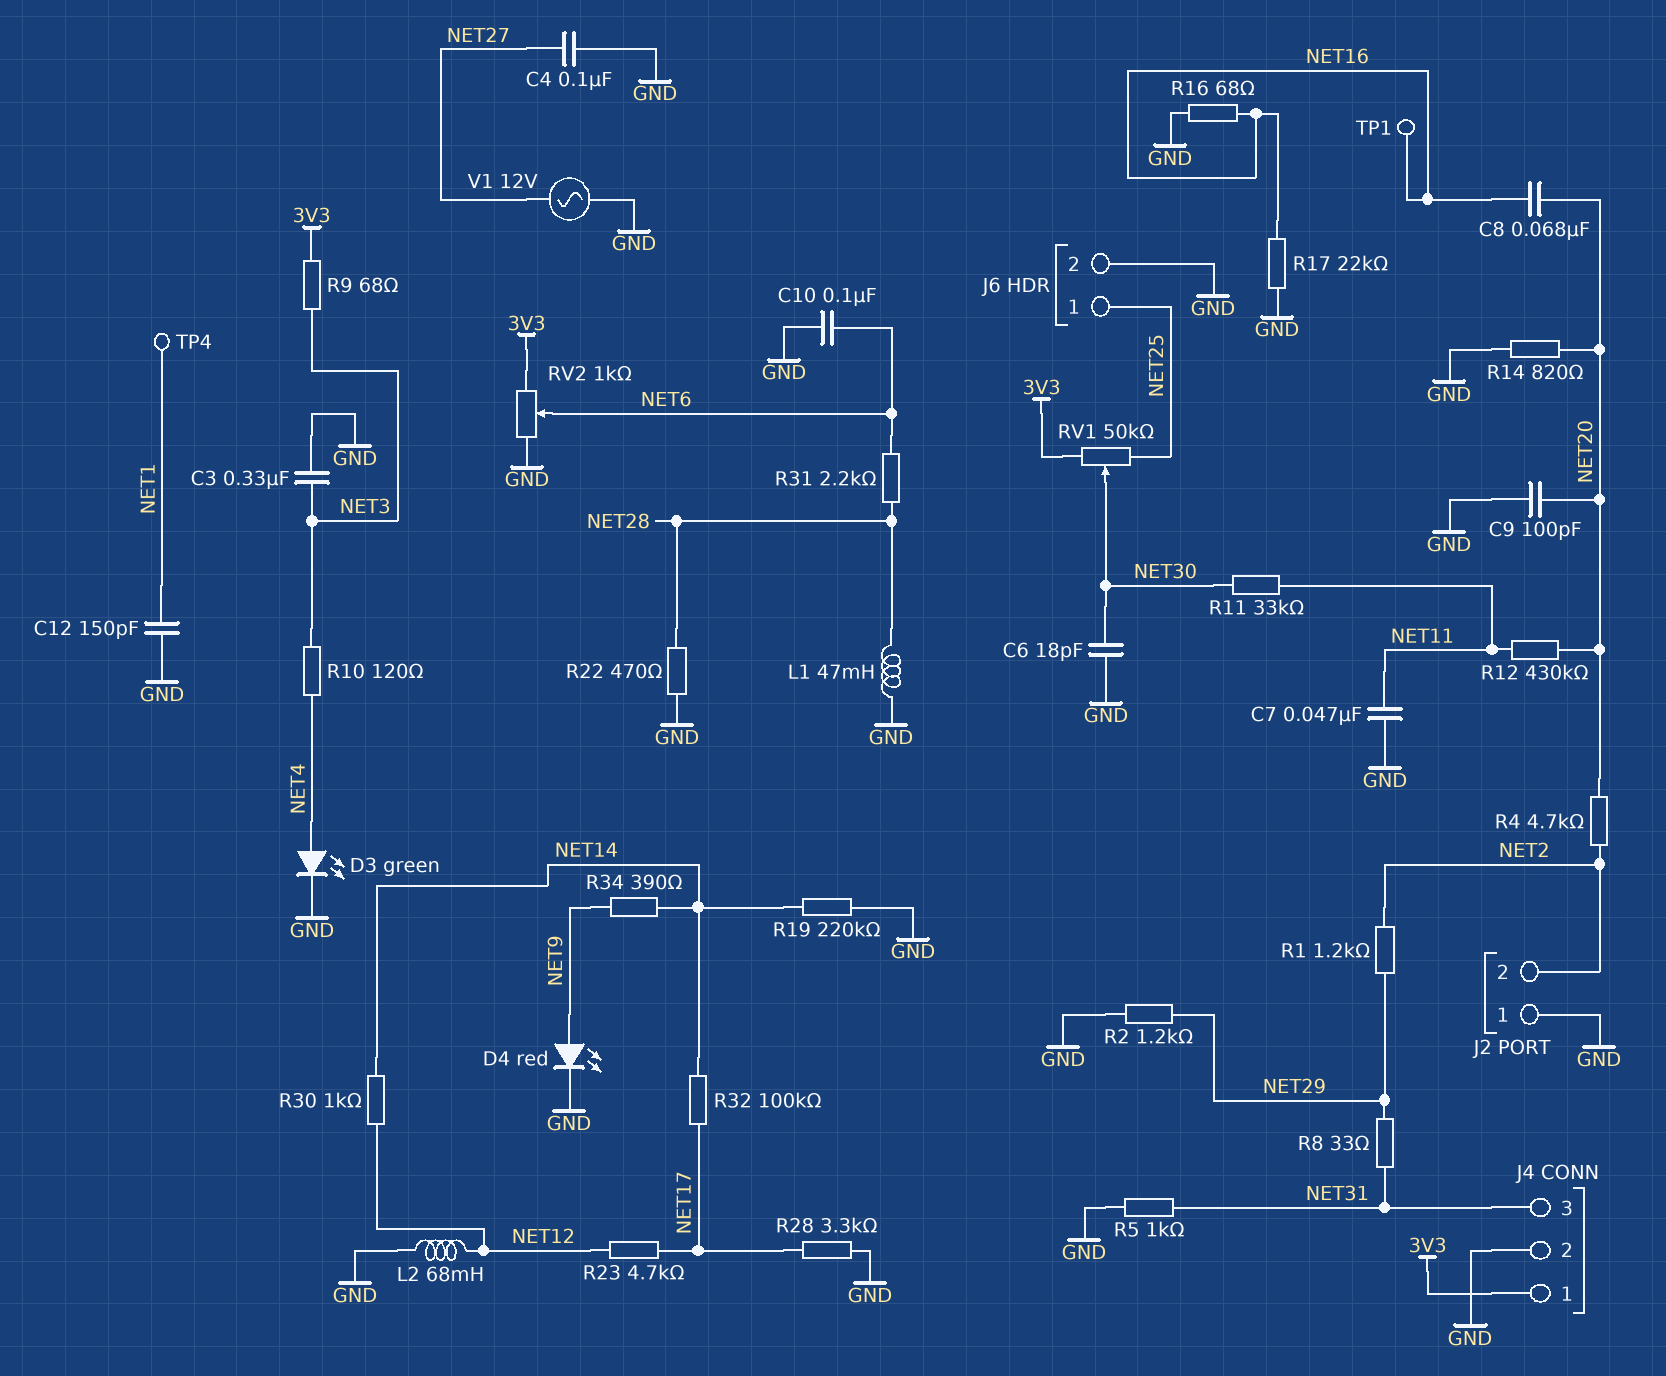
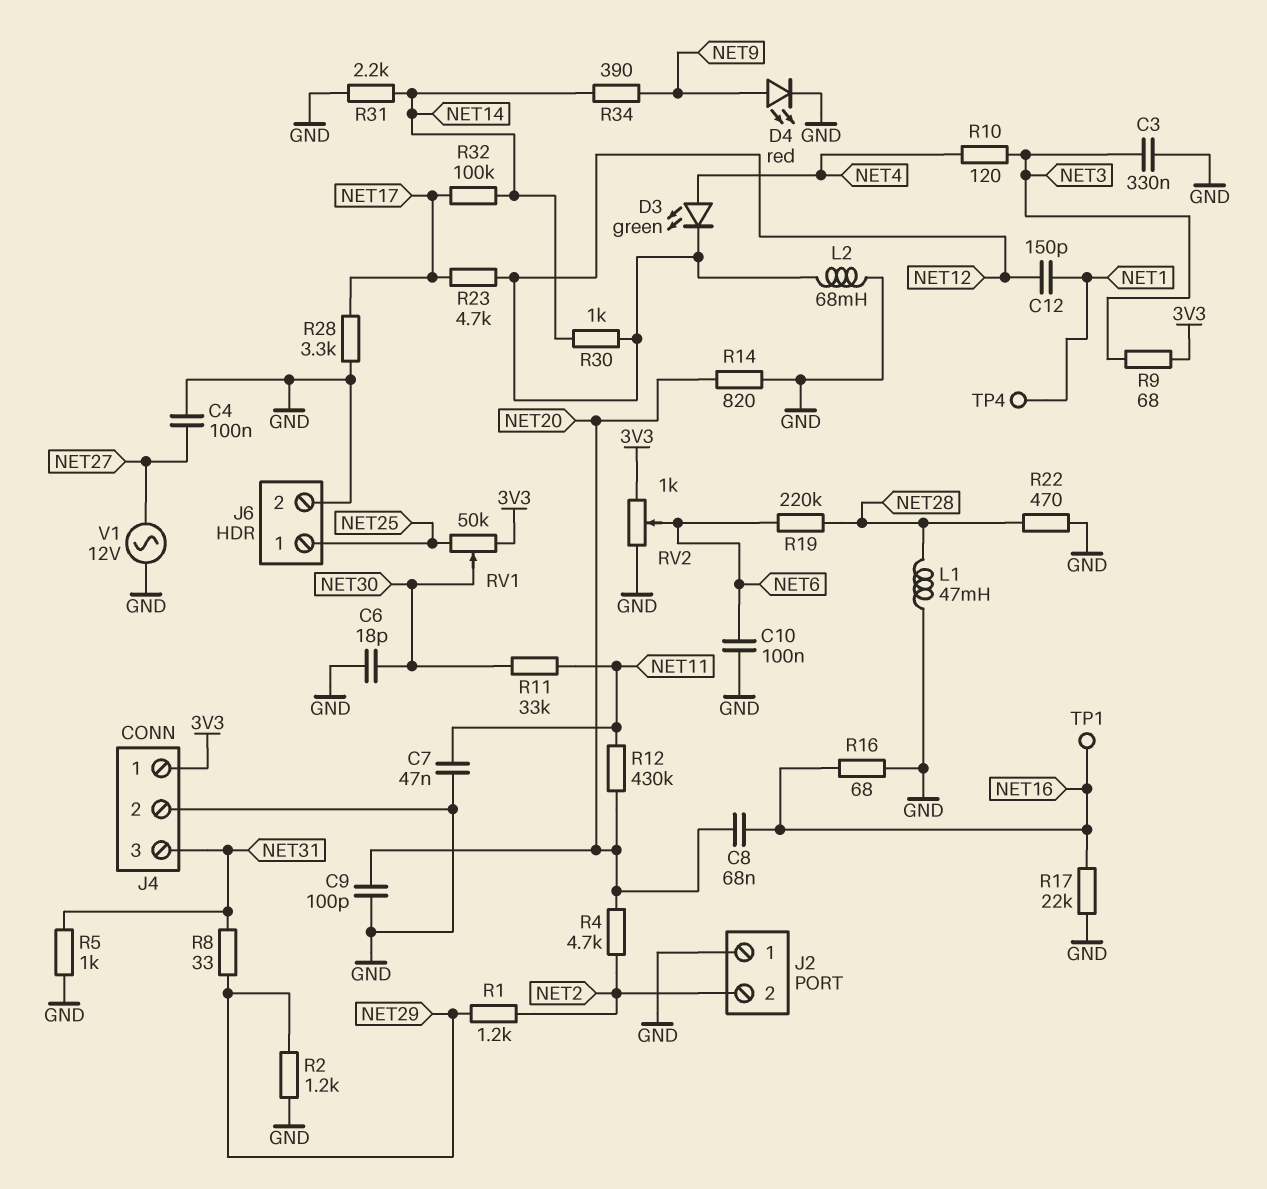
C12: 150pF (GND, NET1) -> 150pF (NET1, NET12)
D3: LED green (A NET4, K GND) -> LED green (A NET4, K NET12)
R19: 220k (GND, NET14) -> 220k (NET6, NET28)
R31: 2.2k (NET6, NET28) -> 2.2k (GND, NET14)

